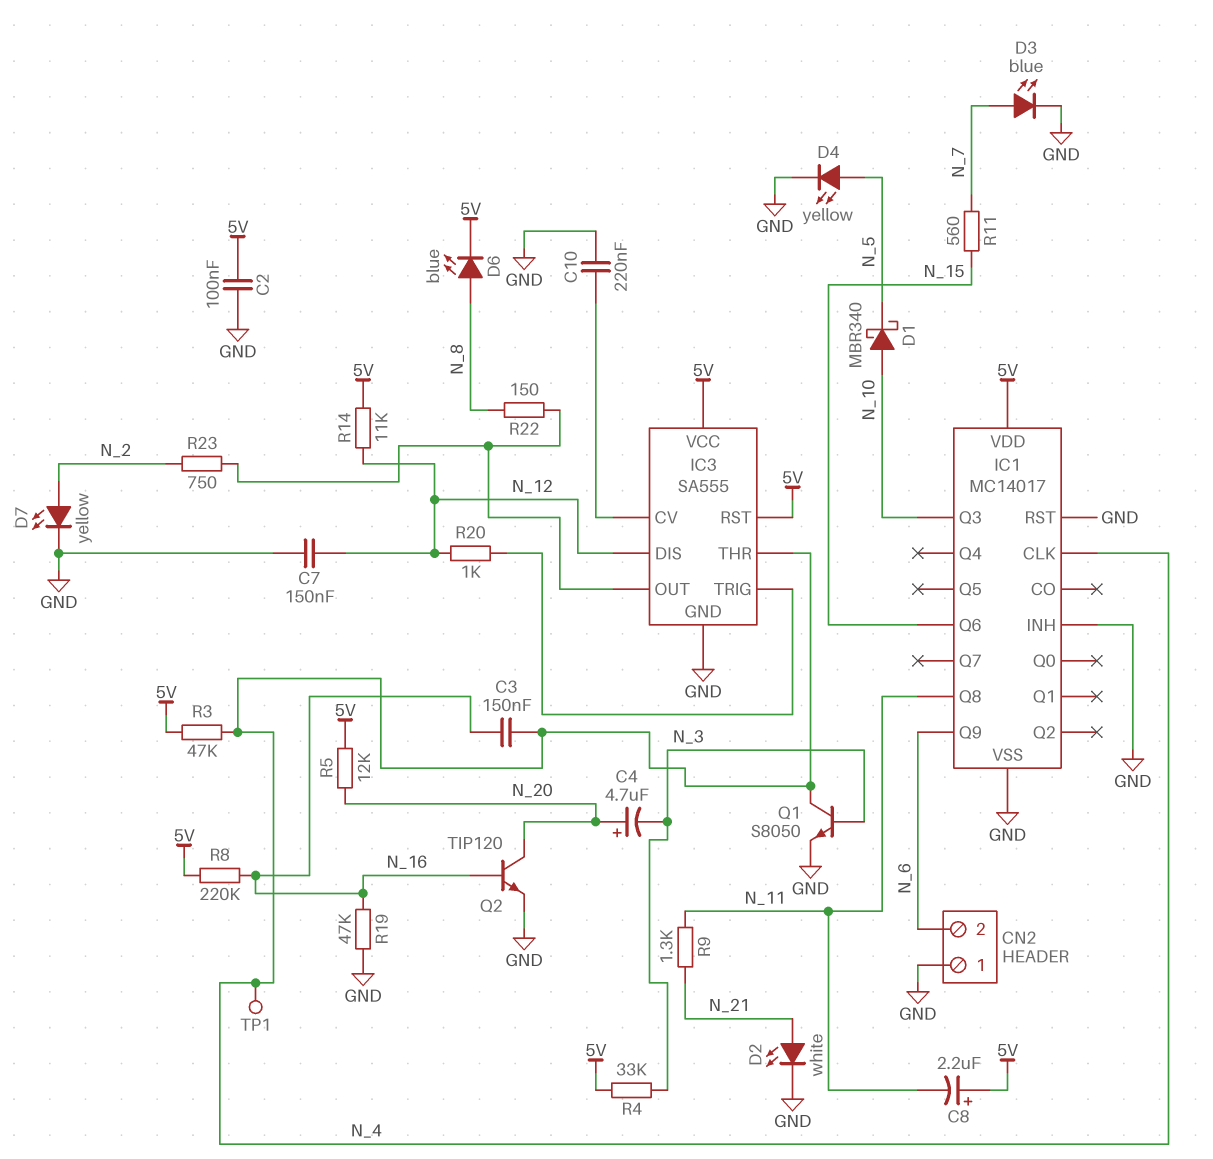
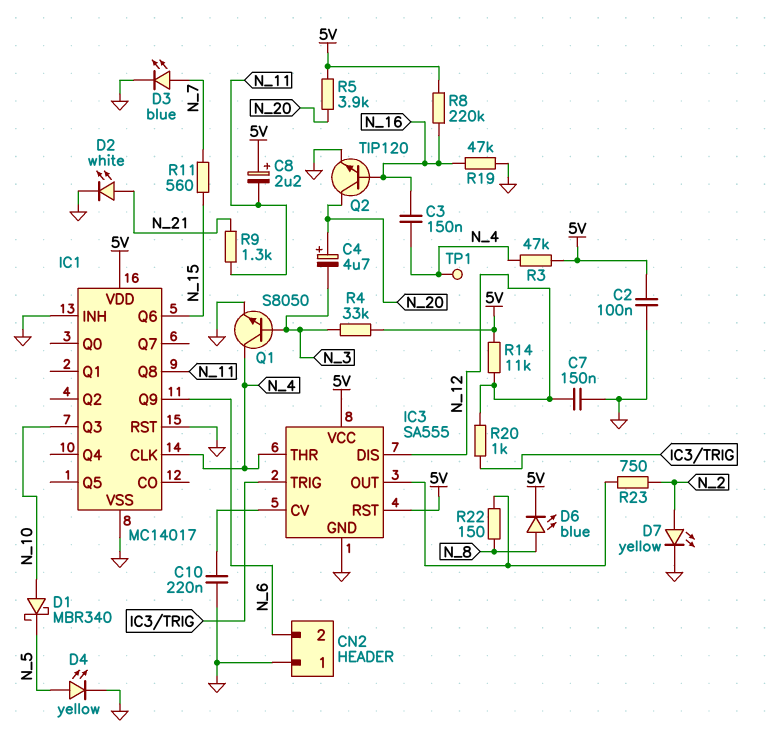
R5: 12k (5V, N_20) -> 3.9k (5V, N_20)

